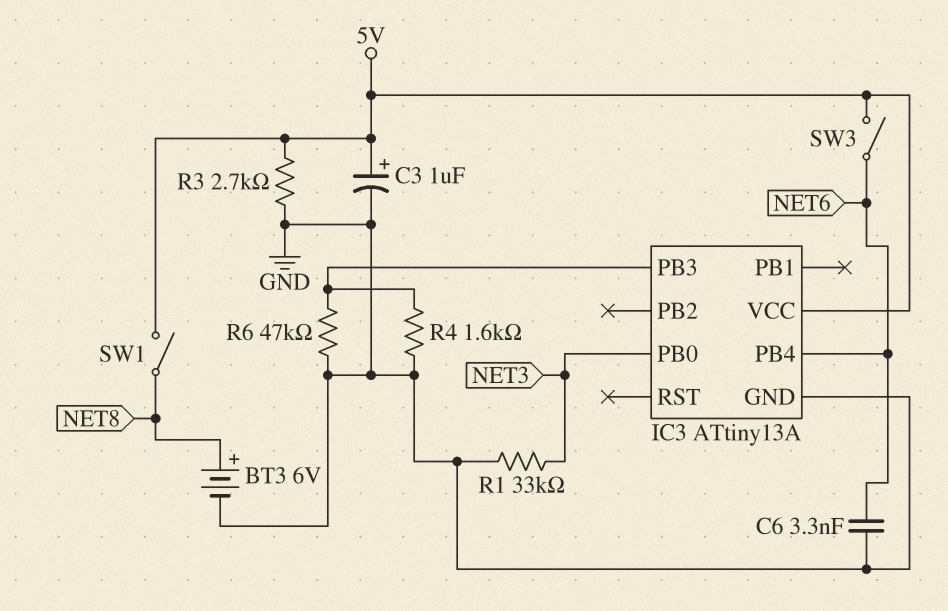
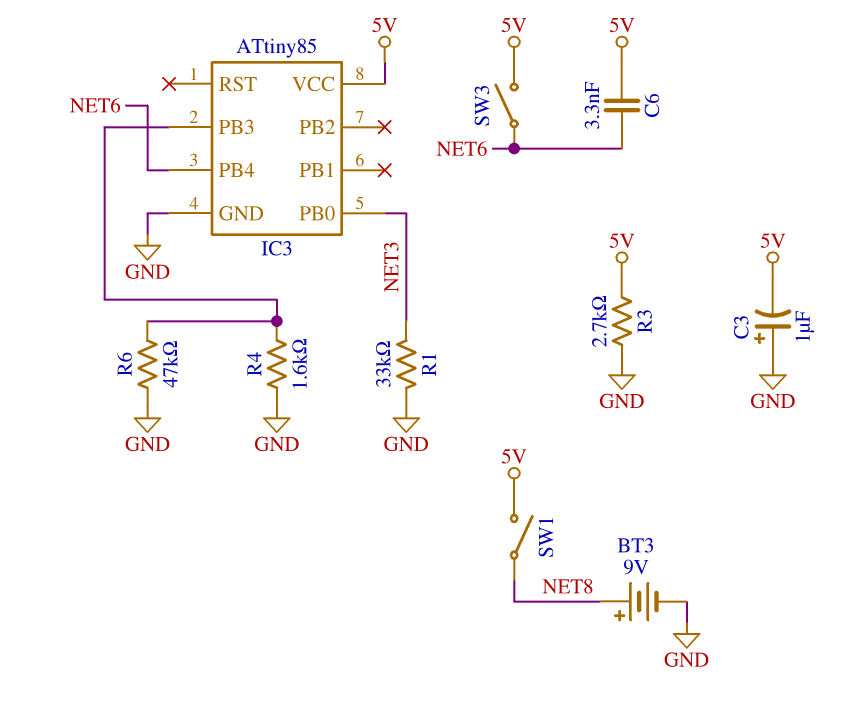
BT3: 6V (plus NET8, minus GND) -> 9V (plus NET8, minus GND)
C3: 1uF (plus 5V, minus GND) -> 1uF (plus GND, minus 5V)
C6: 3.3nF (GND, NET6) -> 3.3nF (5V, NET6)
IC3: ATtiny13A -> ATtiny85

